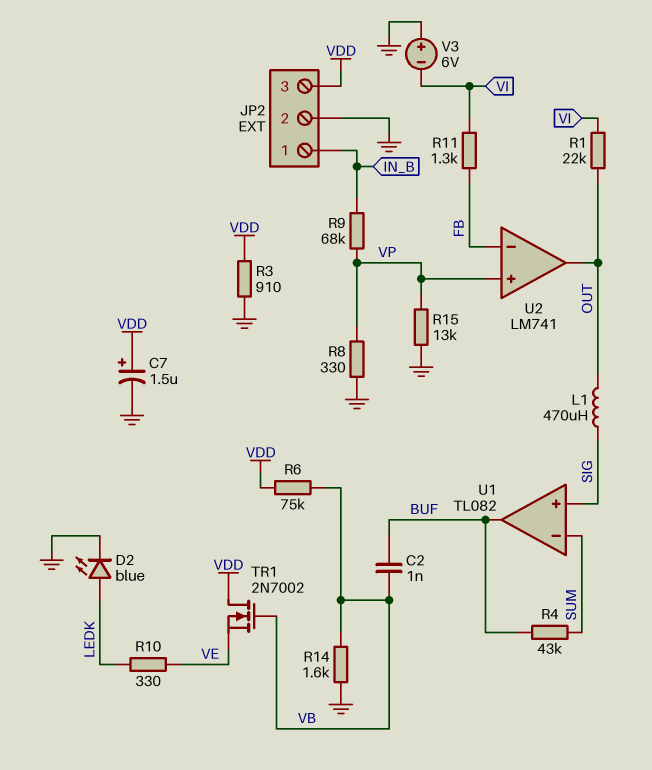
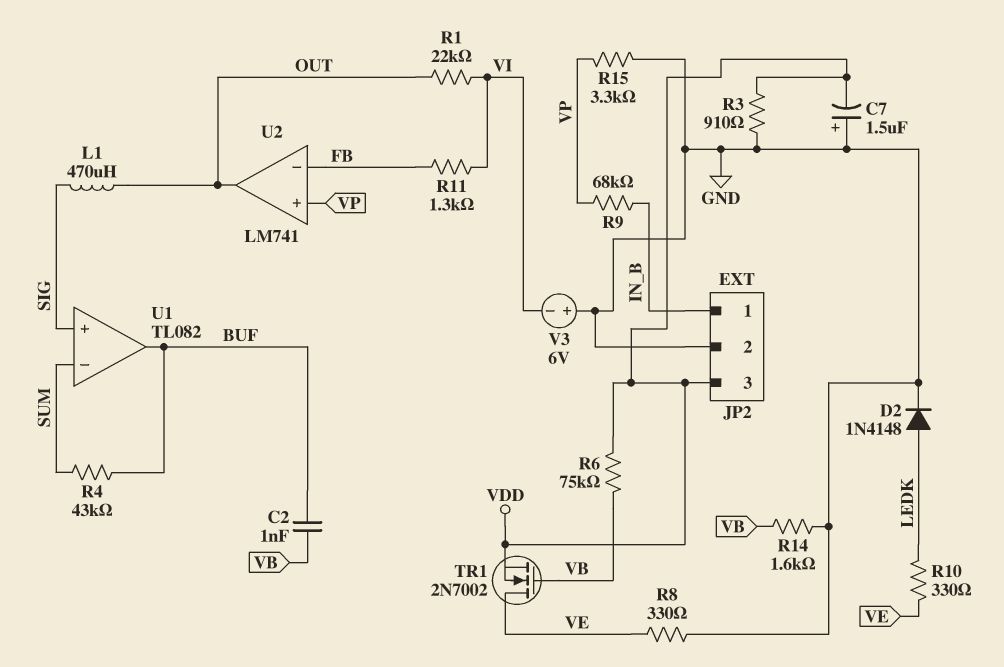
C7: 1.5uF (plus VDD, minus GND) -> 1.5uF (plus GND, minus VDD)
D2: LED blue (A LEDK, K GND) -> diode 1N4148 (A LEDK, K GND)
R8: 330 (GND, VP) -> 330 (GND, VE)
R15: 13k (GND, VP) -> 3.3k (GND, VP)
TR1: NMOS 2N7002 (G VB, D VDD, S VE) -> NMOS 2N7002 (G VB, D VE, S VDD)

